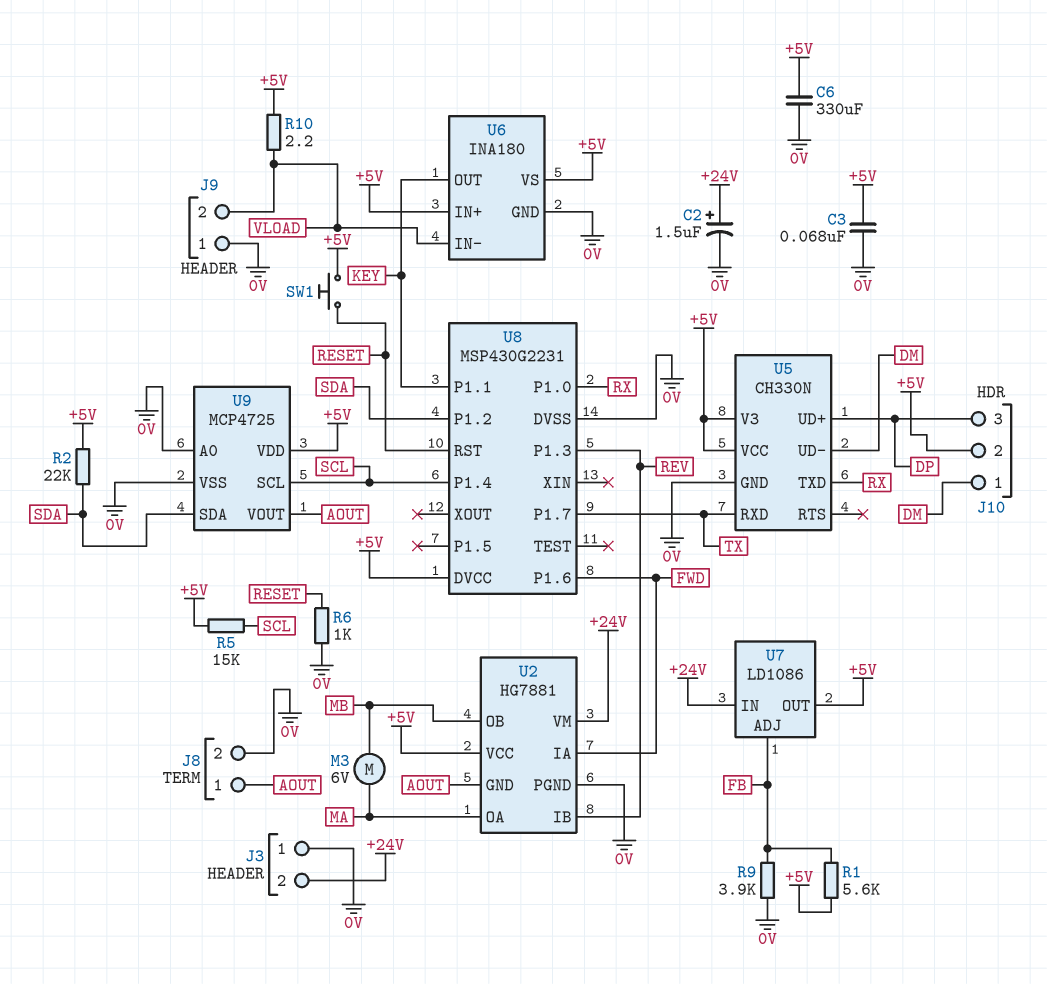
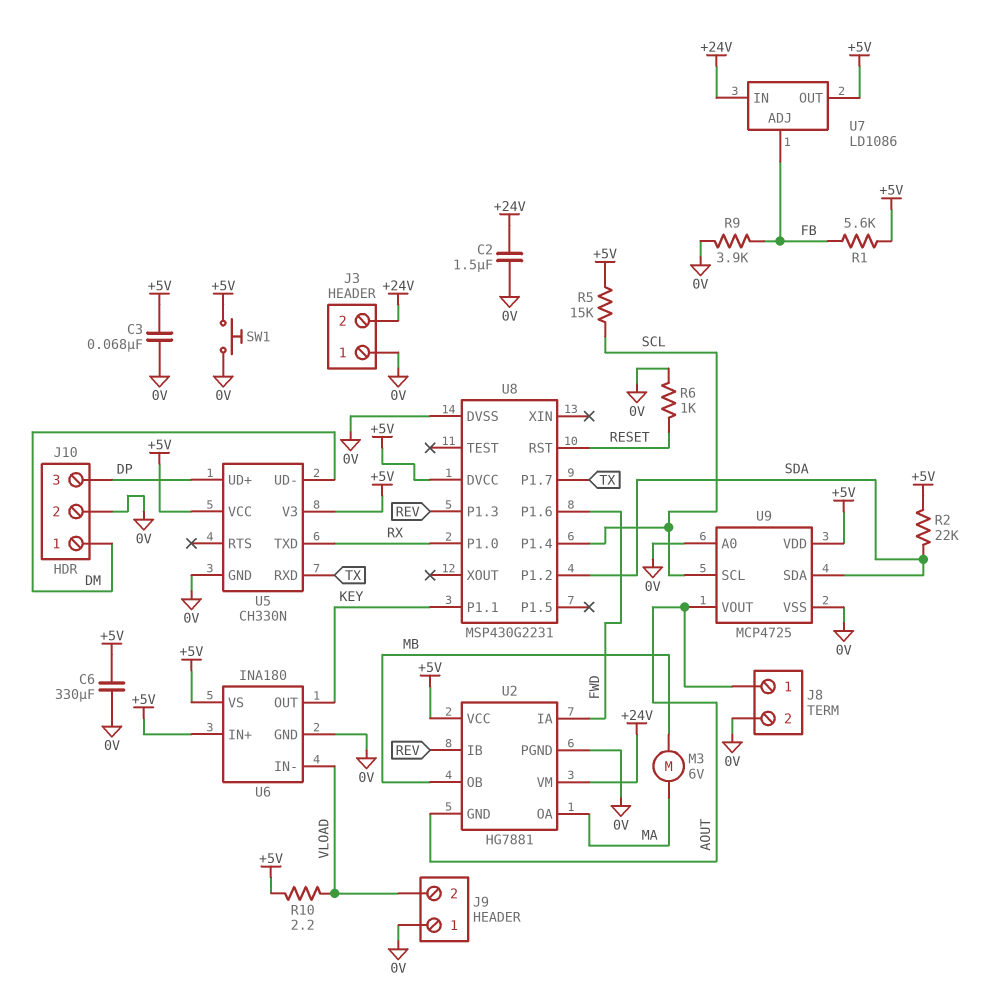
C2: 1.5uF (plus +24V, minus 0V) -> 1.5uF (+24V, 0V)
J10 pin 2: +5V -> 0V
SW1: button (+5V, RESET) -> button (+5V, 0V)

